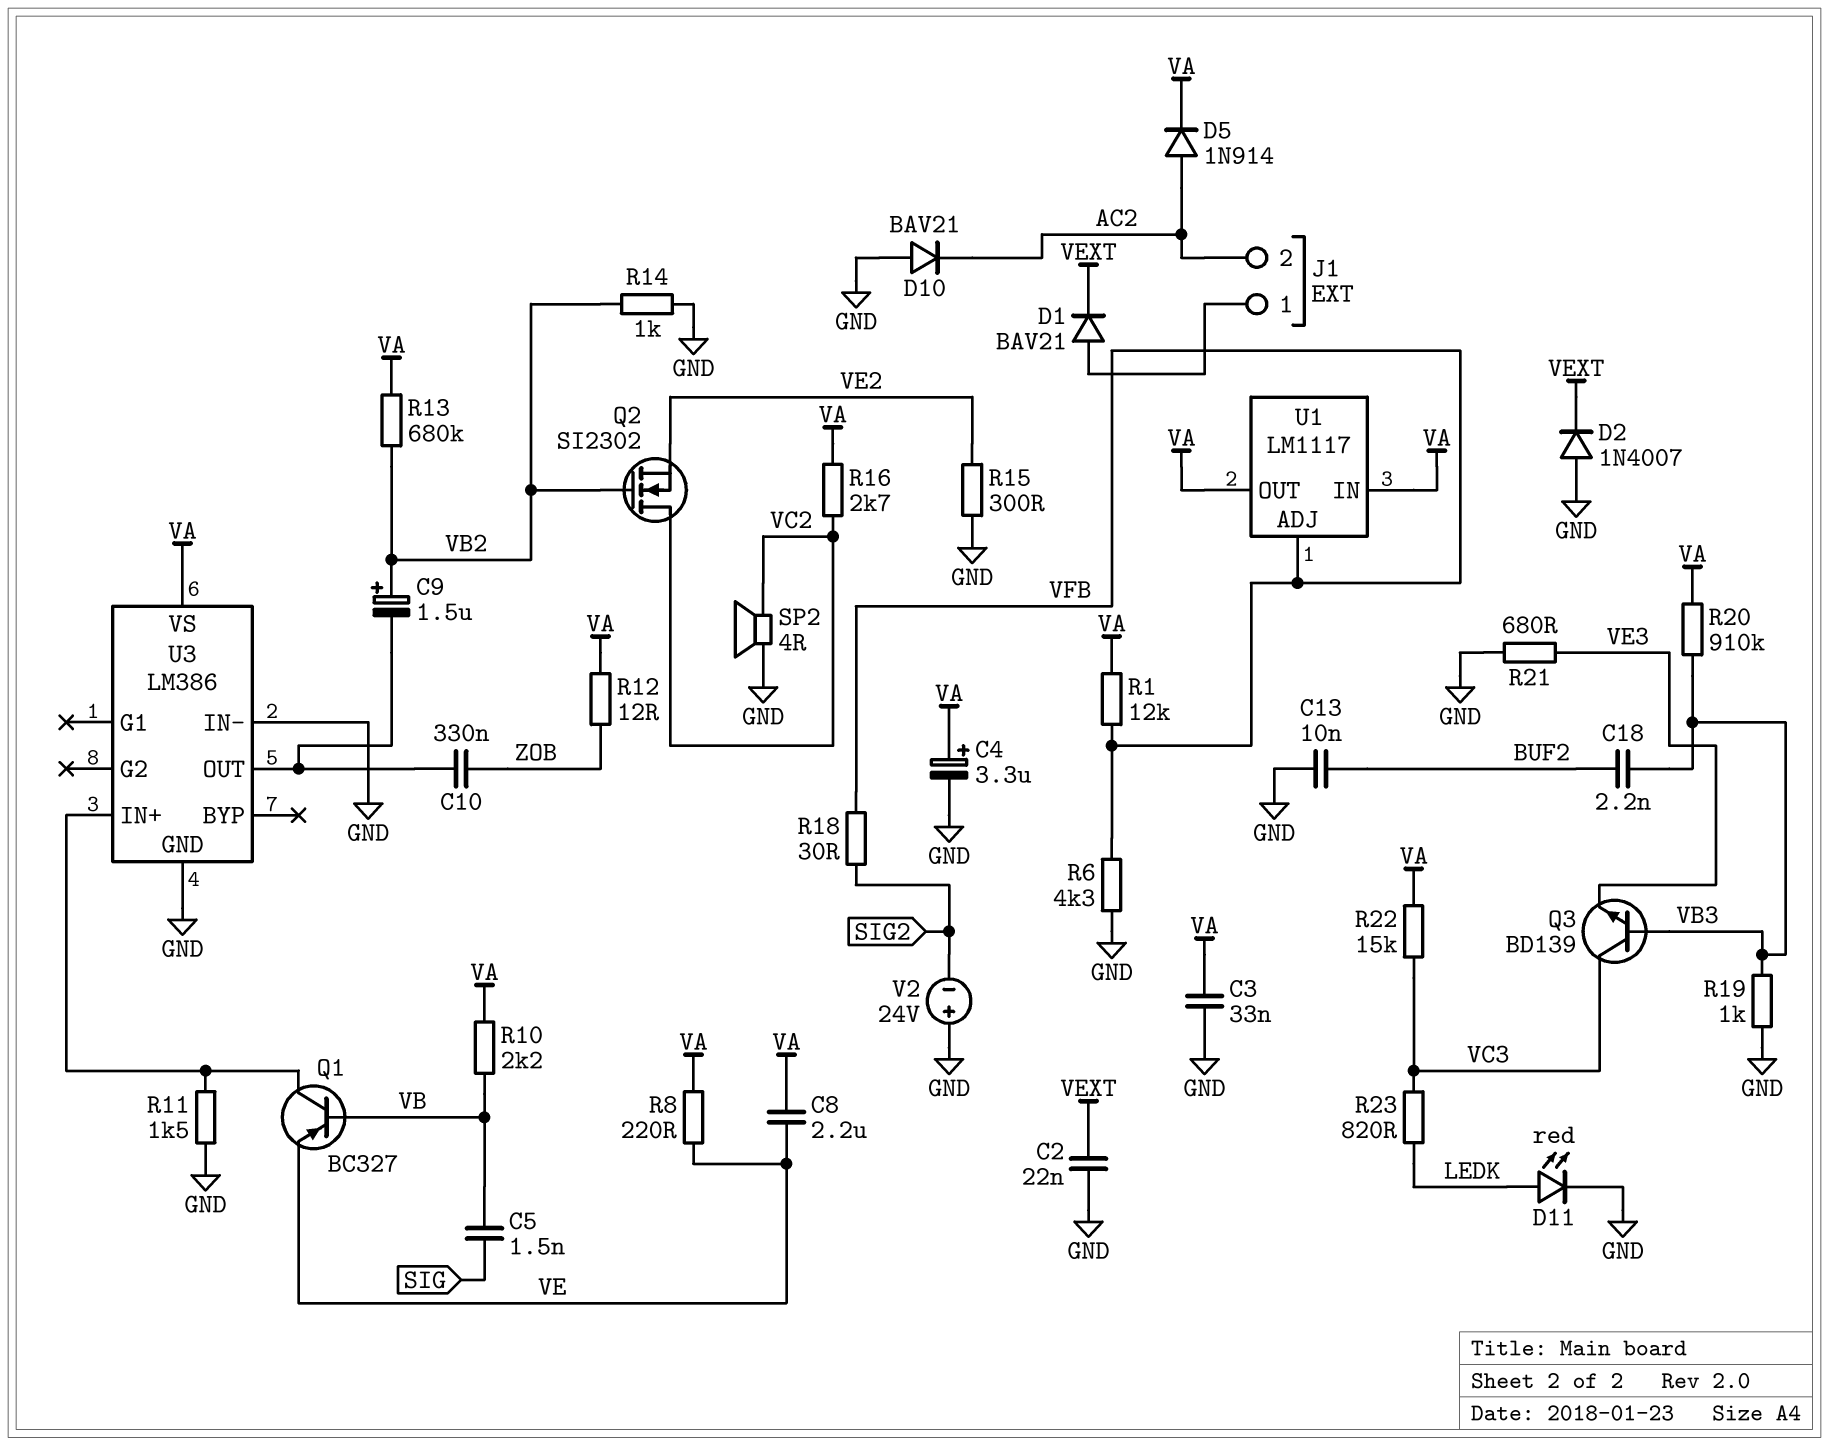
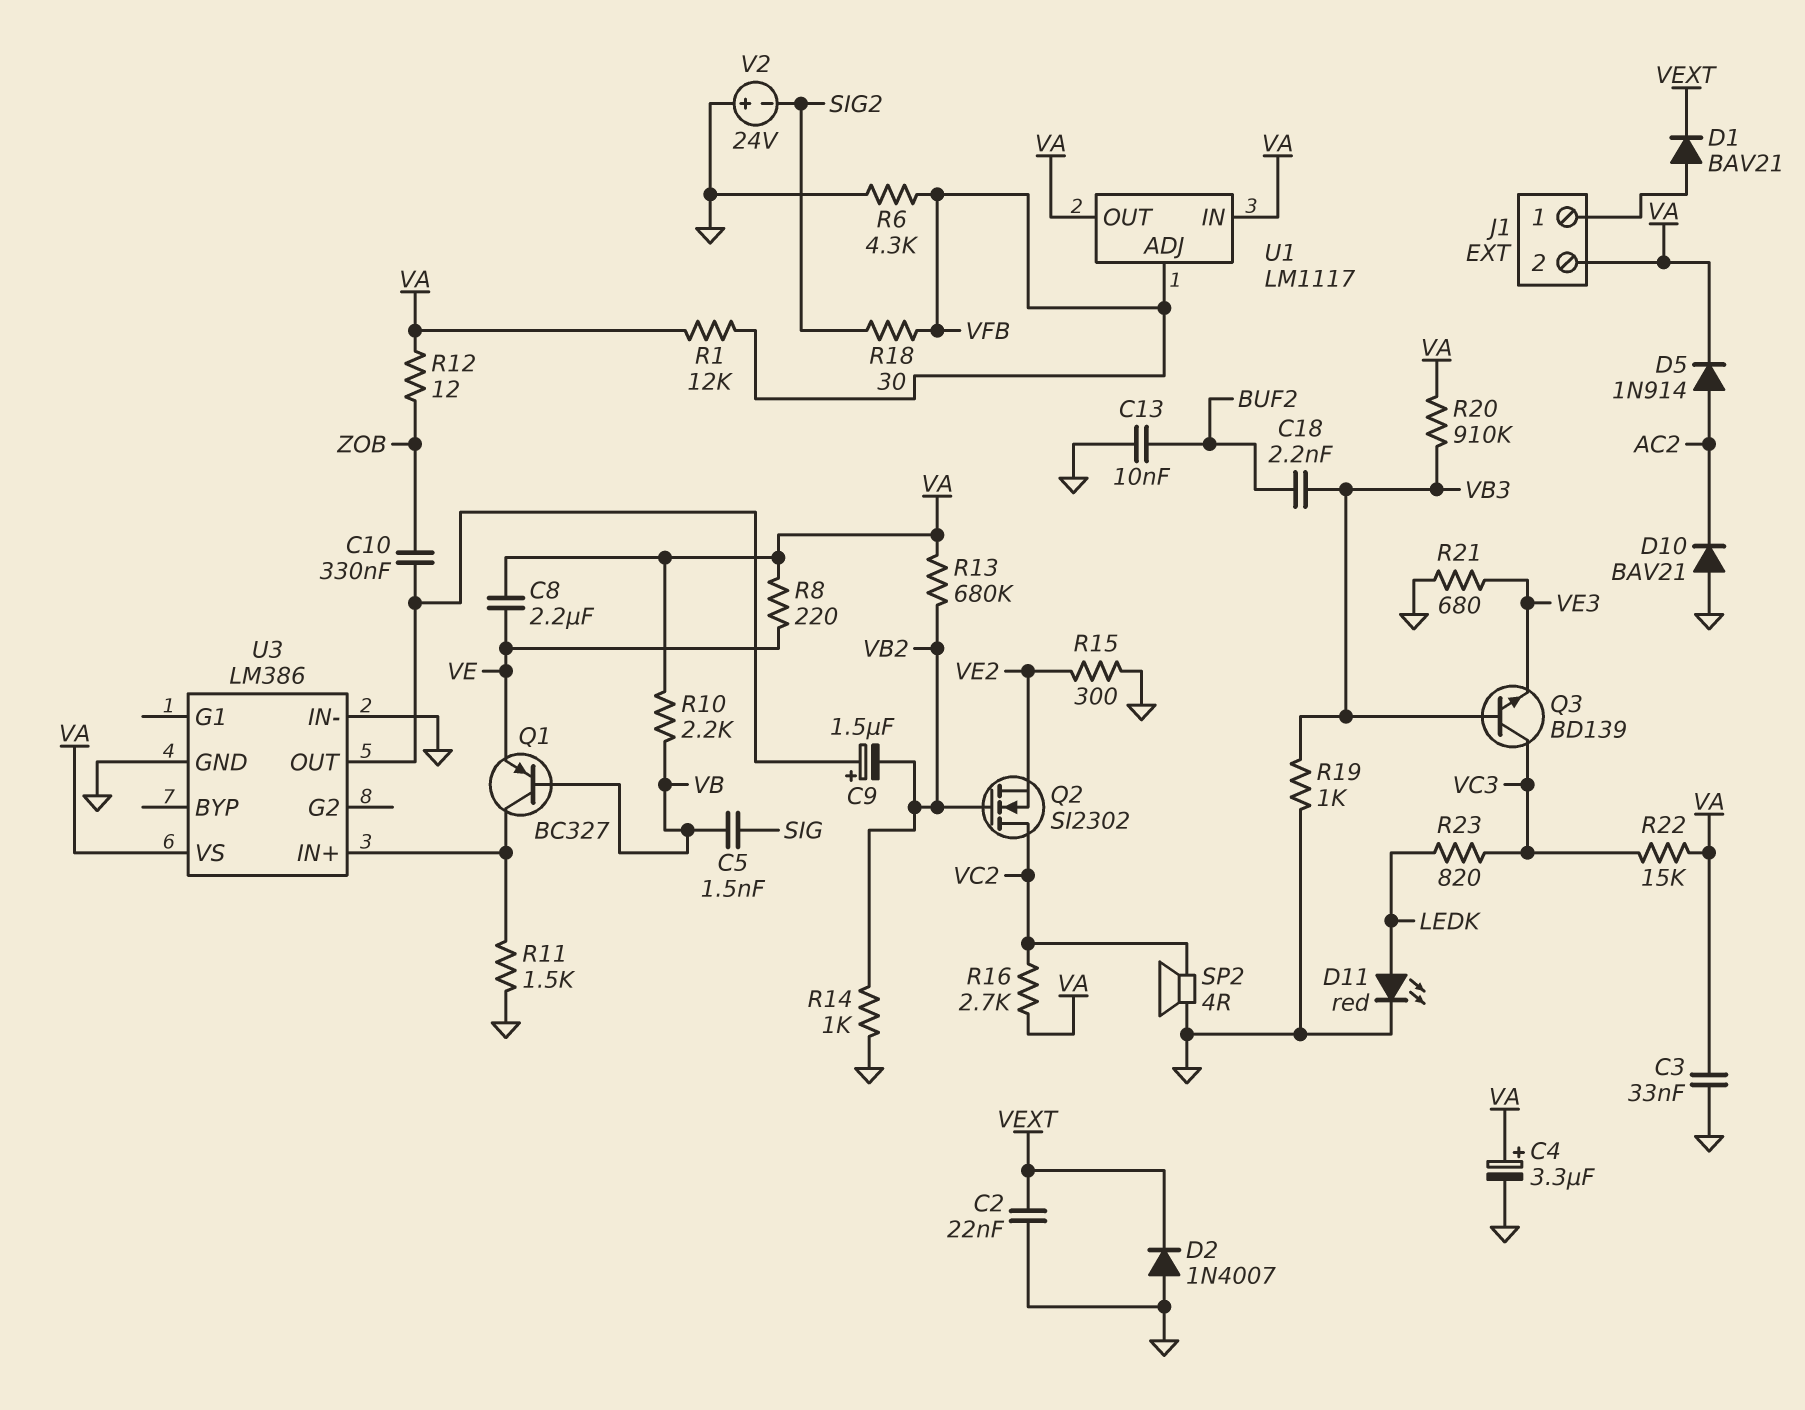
C9: 1.5uF (plus VB2, minus U3/OUT) -> 1.5uF (plus U3/OUT, minus VB2)
J1 pin 2: AC2 -> VA

